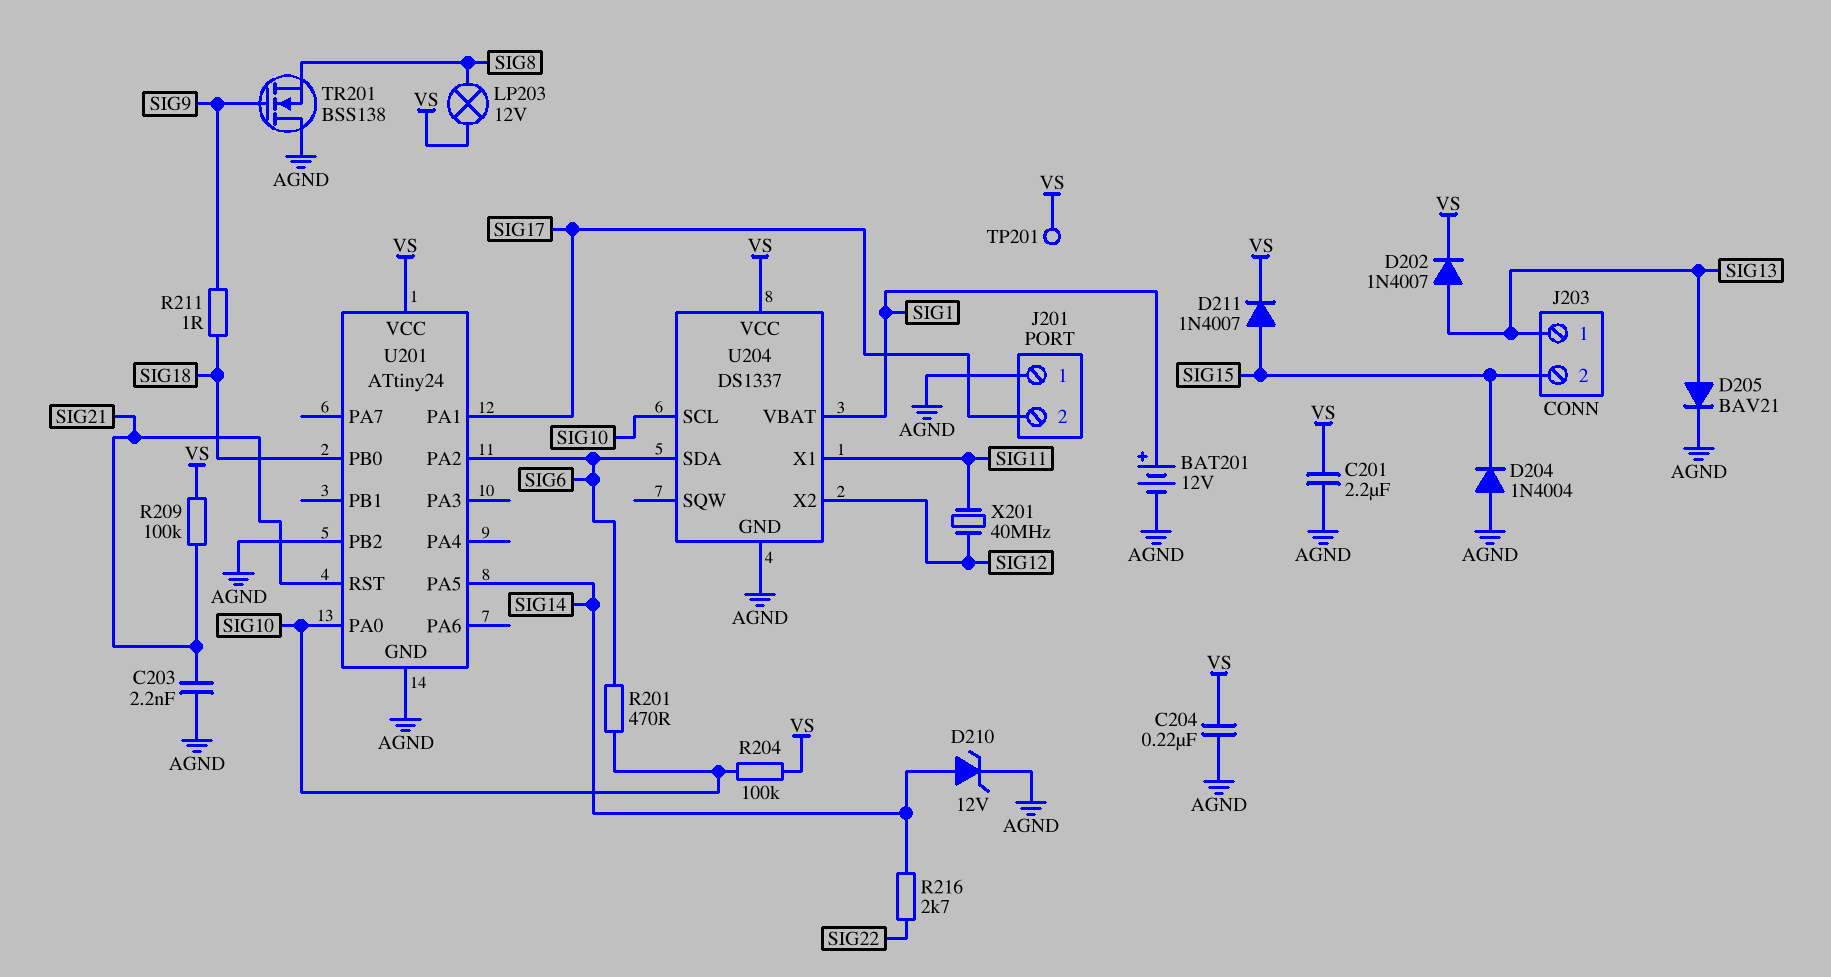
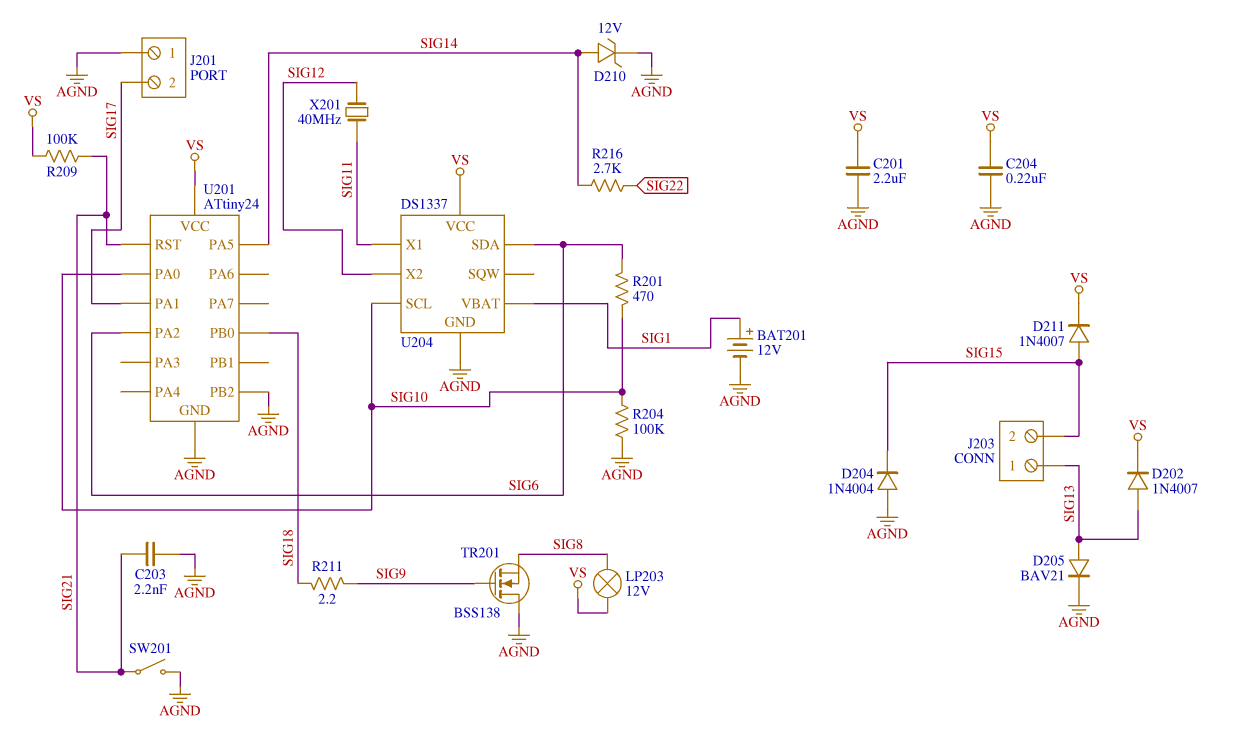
R204: 100k (SIG10, VS) -> 100k (AGND, SIG10)
R211: 1 (SIG9, SIG18) -> 2.2 (SIG9, SIG18)
SW201: none -> switch (AGND, SIG21)
TP201: test point (VS) -> none

